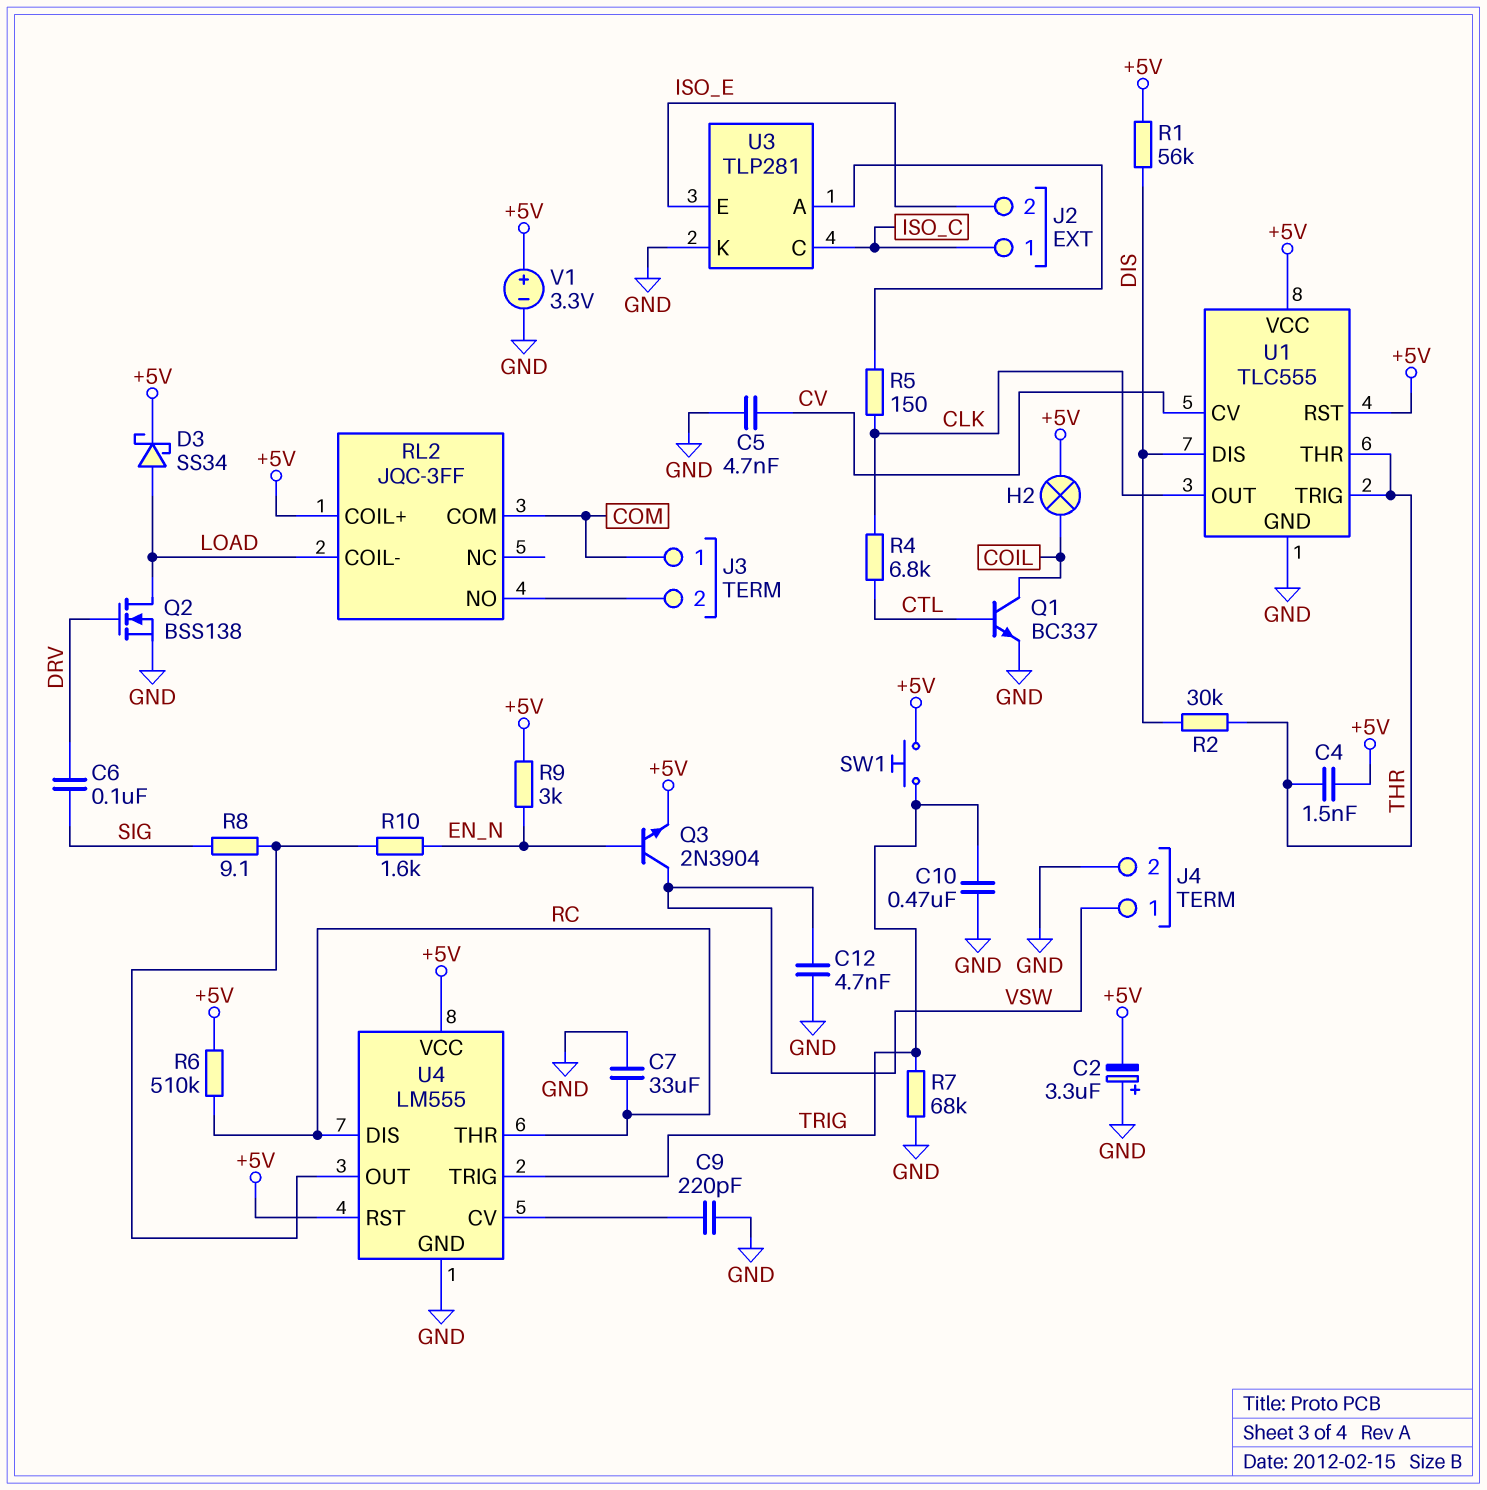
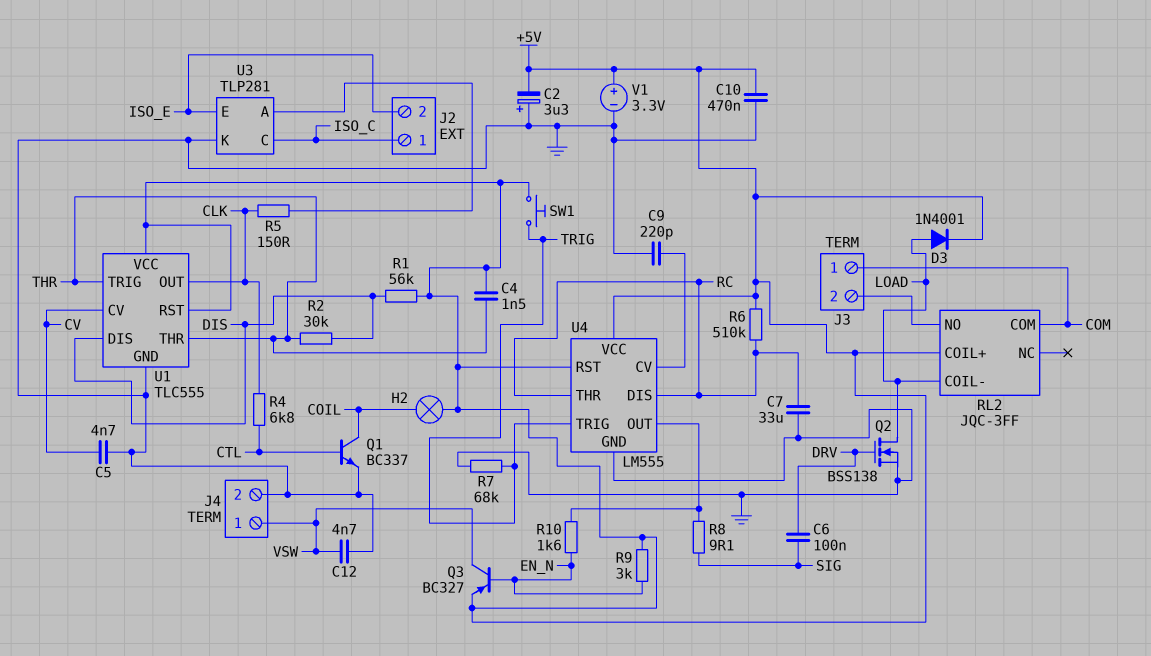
C10: 470nF (GND, TRIG) -> 470nF (+5V, GND)
D3: schottky SS34 (A LOAD, K +5V) -> diode 1N4001 (A LOAD, K +5V)
Q3: NPN 2N3904 (B EN_N, C VSW, E +5V) -> PNP BC327 (B EN_N, C VSW, E +5V)

